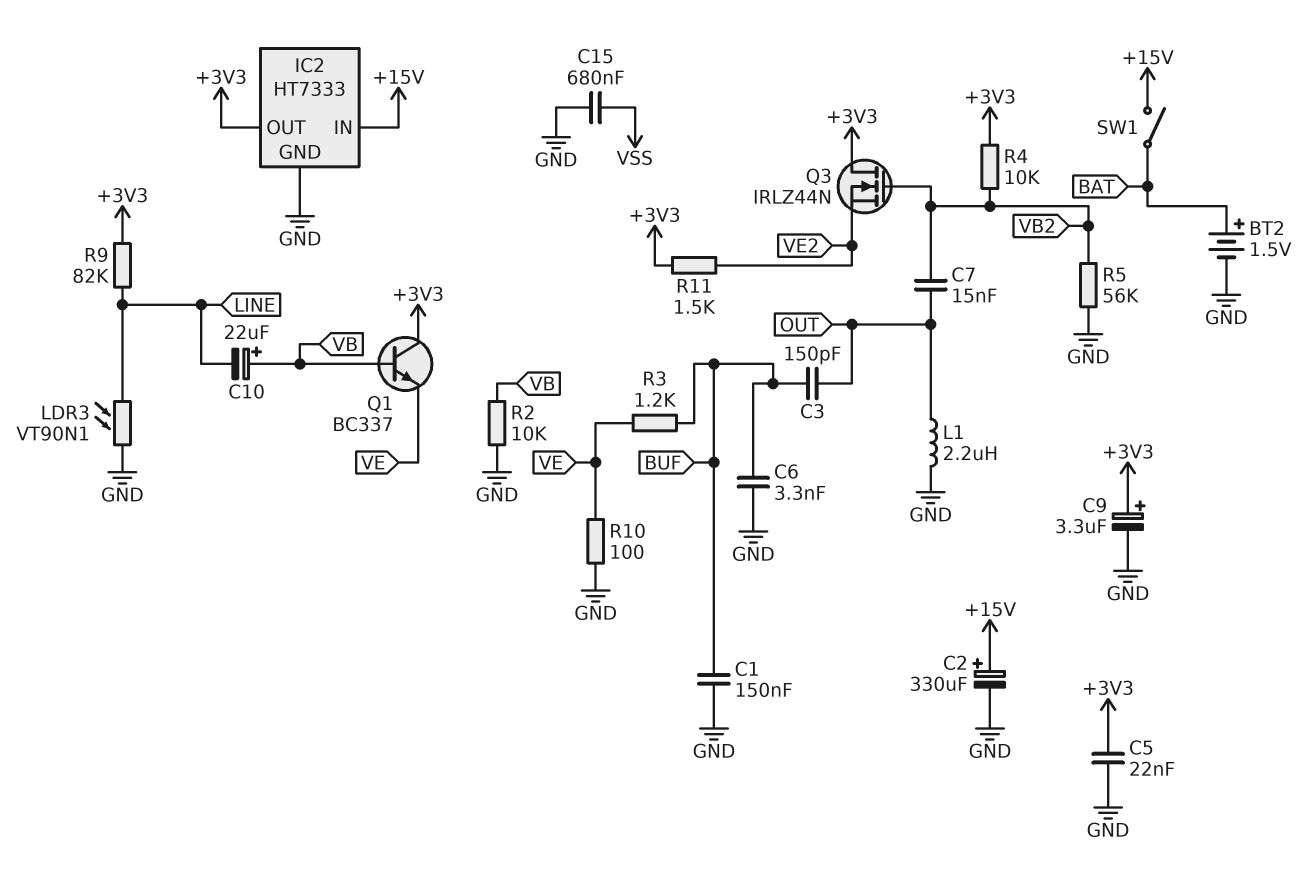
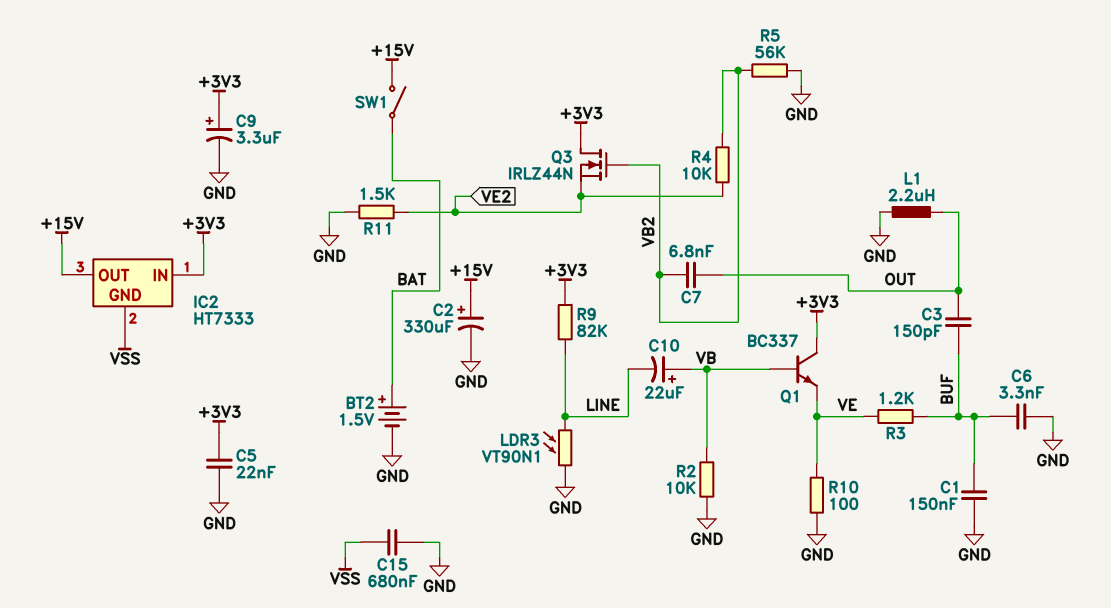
C7: 15nF (OUT, VB2) -> 6.8nF (OUT, VB2)
IC2 pin GND: GND -> VSS
IC2 pin IN: +15V -> +3V3
IC2 pin OUT: +3V3 -> +15V
R4: 10k (+3V3, VB2) -> 10k (VB2, VE2)
R11: 1.5k (+3V3, VE2) -> 1.5k (GND, VE2)

